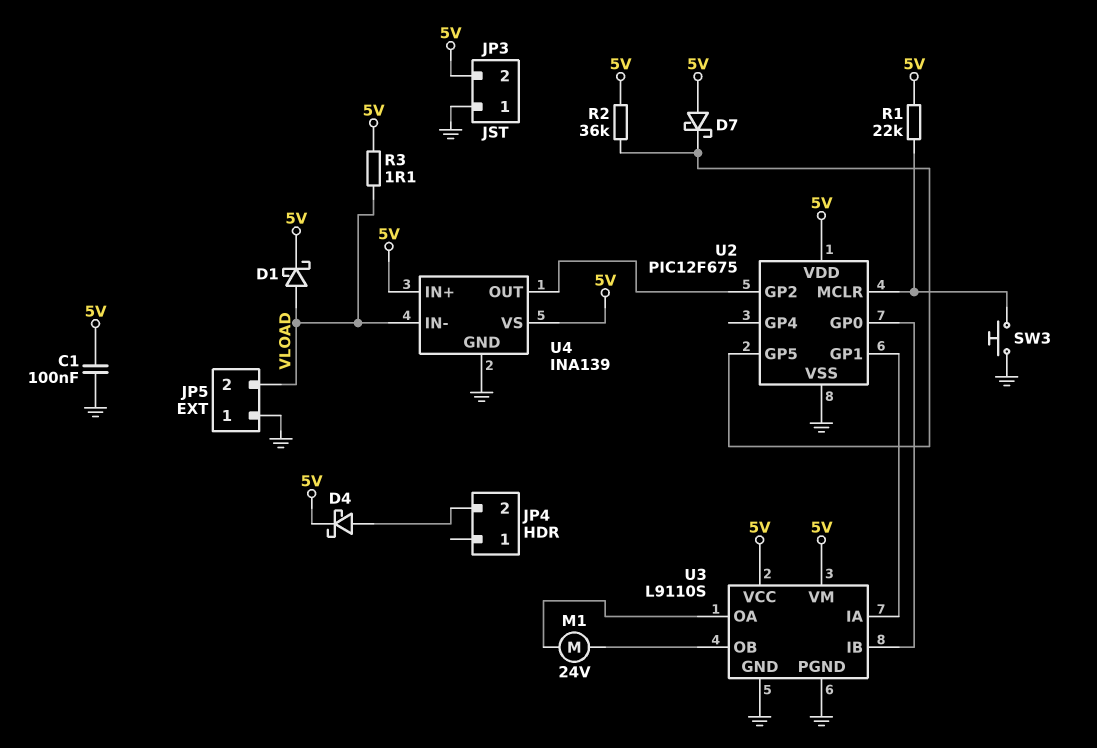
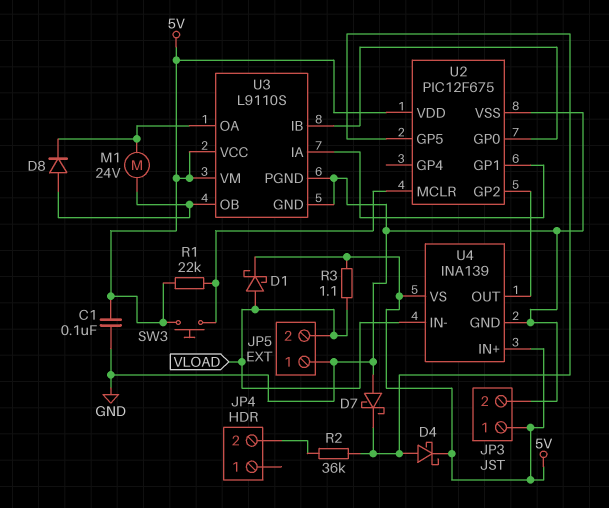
D4: schottky (A JP4/2, K 5V) -> schottky (A U2/GP5, K 5V)
D7: schottky (A 5V, K U2/GP5) -> schottky (A GND, K U2/GP5)
D8: none -> diode (A U3/OB, K U3/OA)
JP3 pin 1: GND -> 5V
JP3 pin 2: 5V -> GND
R2: 36k (5V, U2/GP5) -> 36k (JP4/2, U2/GP5)
SW3: button (GND, U2/MCLR) -> button (5V, U2/MCLR)

